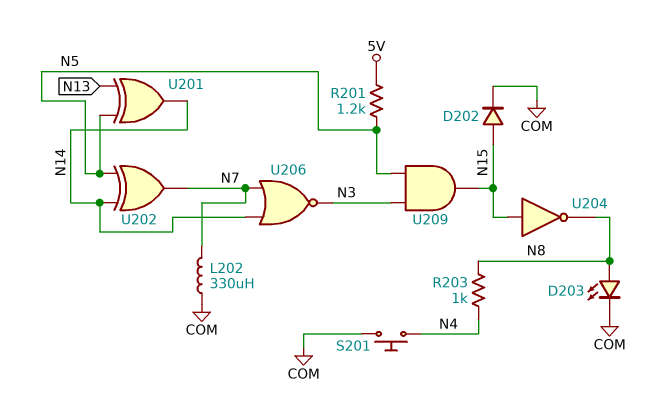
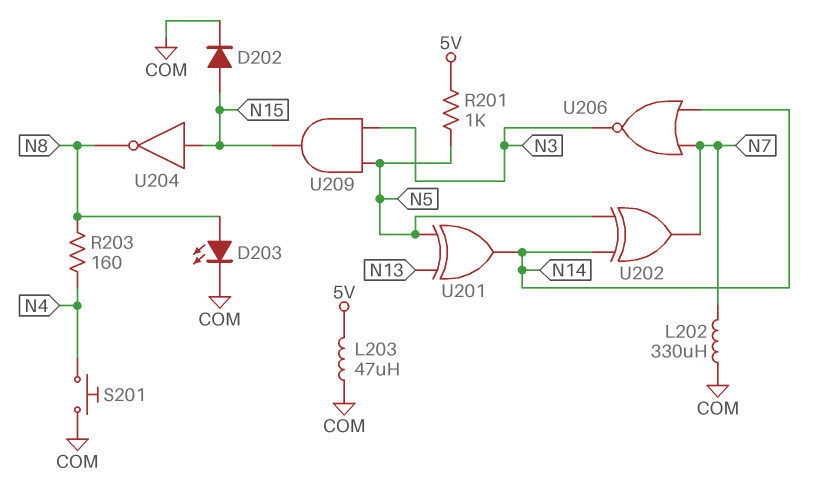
L203: none -> 47uH (5V, COM)
R201: 1.2k (5V, N5) -> 1k (5V, N5)
R203: 1k (N4, N8) -> 160 (N4, N8)

